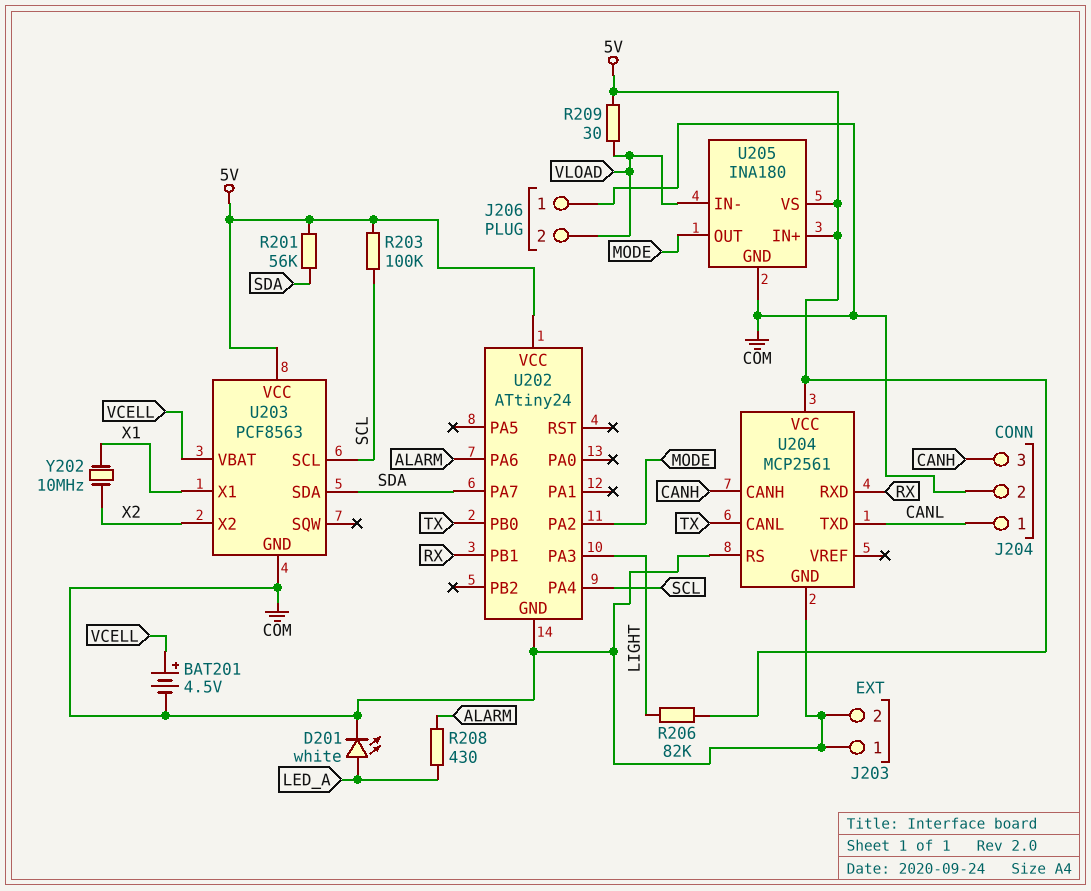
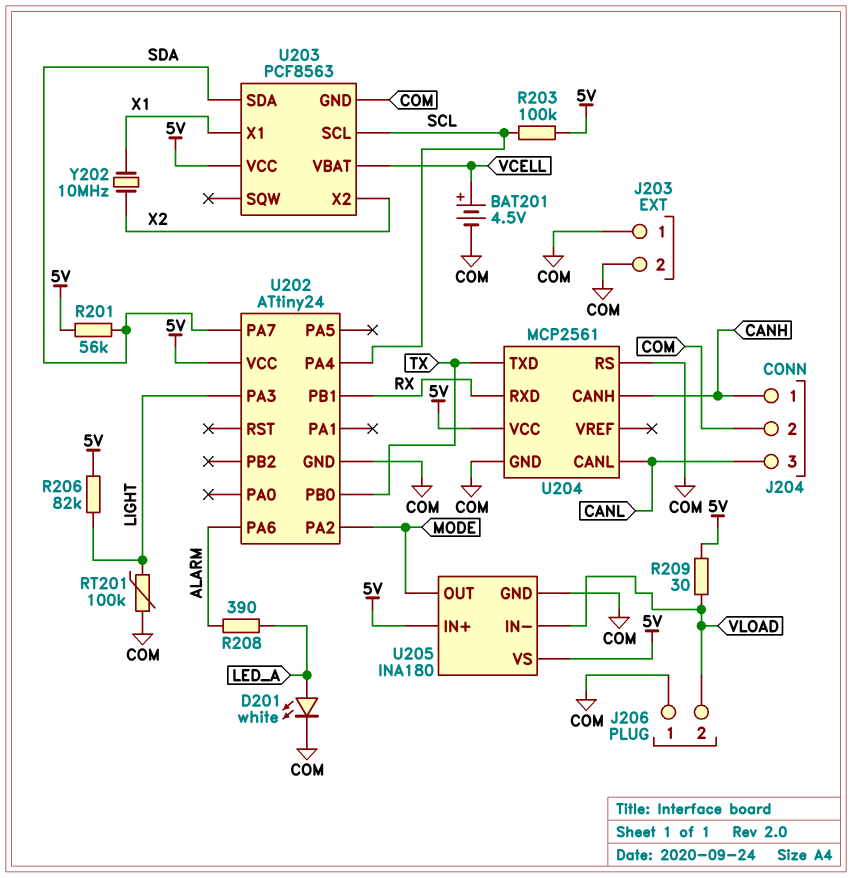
J204 pin 1: CANL -> CANH
J204 pin 3: CANH -> CANL
R208: 430 (ALARM, LED_A) -> 390 (ALARM, LED_A)
RT201: none -> 100k (COM, LIGHT)
U204 pin CANL: TX -> CANL
U204 pin TXD: CANL -> TX

